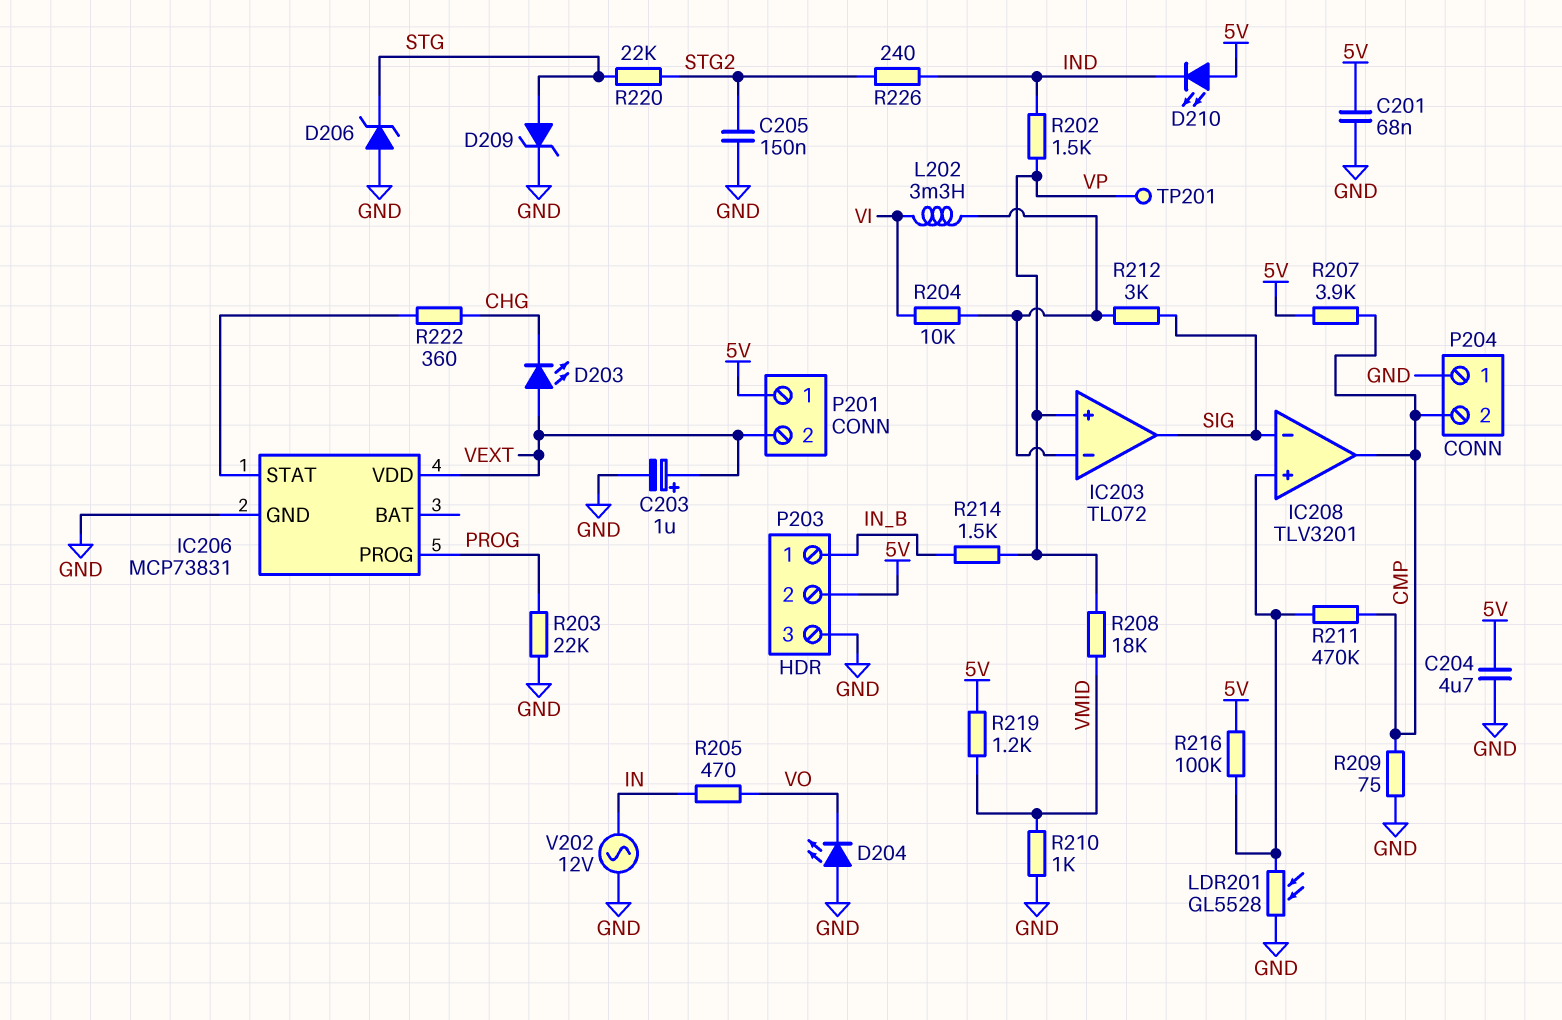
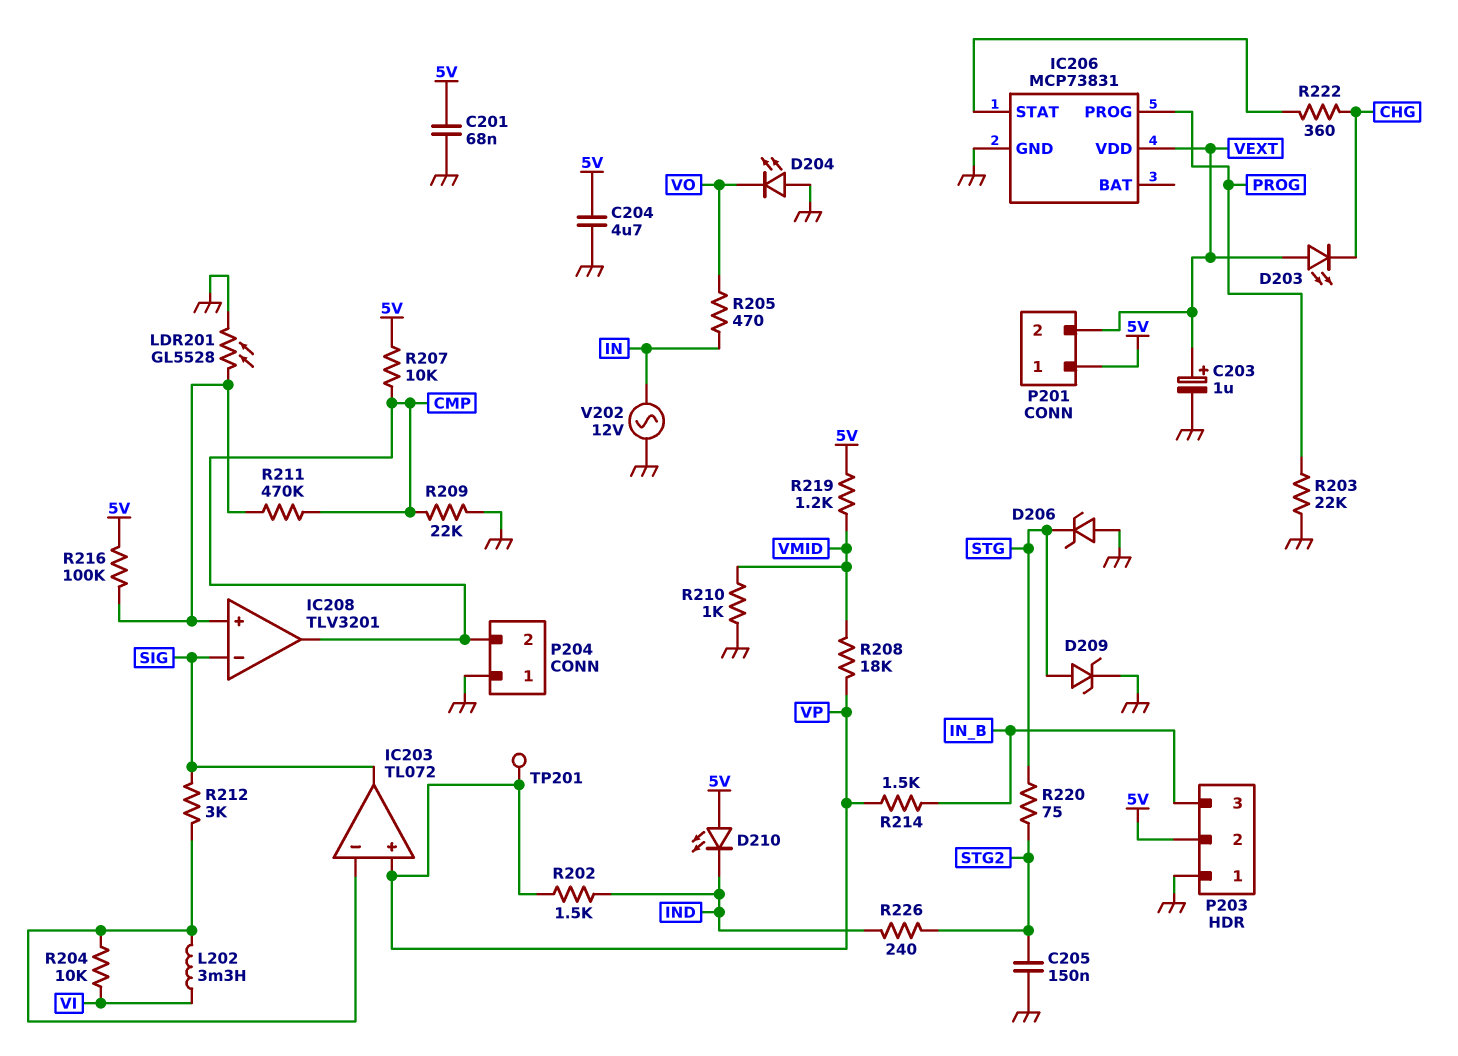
P203 pin 1: IN_B -> GND
P203 pin 3: GND -> IN_B
R207: 3.9k (5V, CMP) -> 10k (5V, CMP)
R209: 75 (CMP, GND) -> 22k (CMP, GND)
R220: 22k (STG, STG2) -> 75 (STG, STG2)

